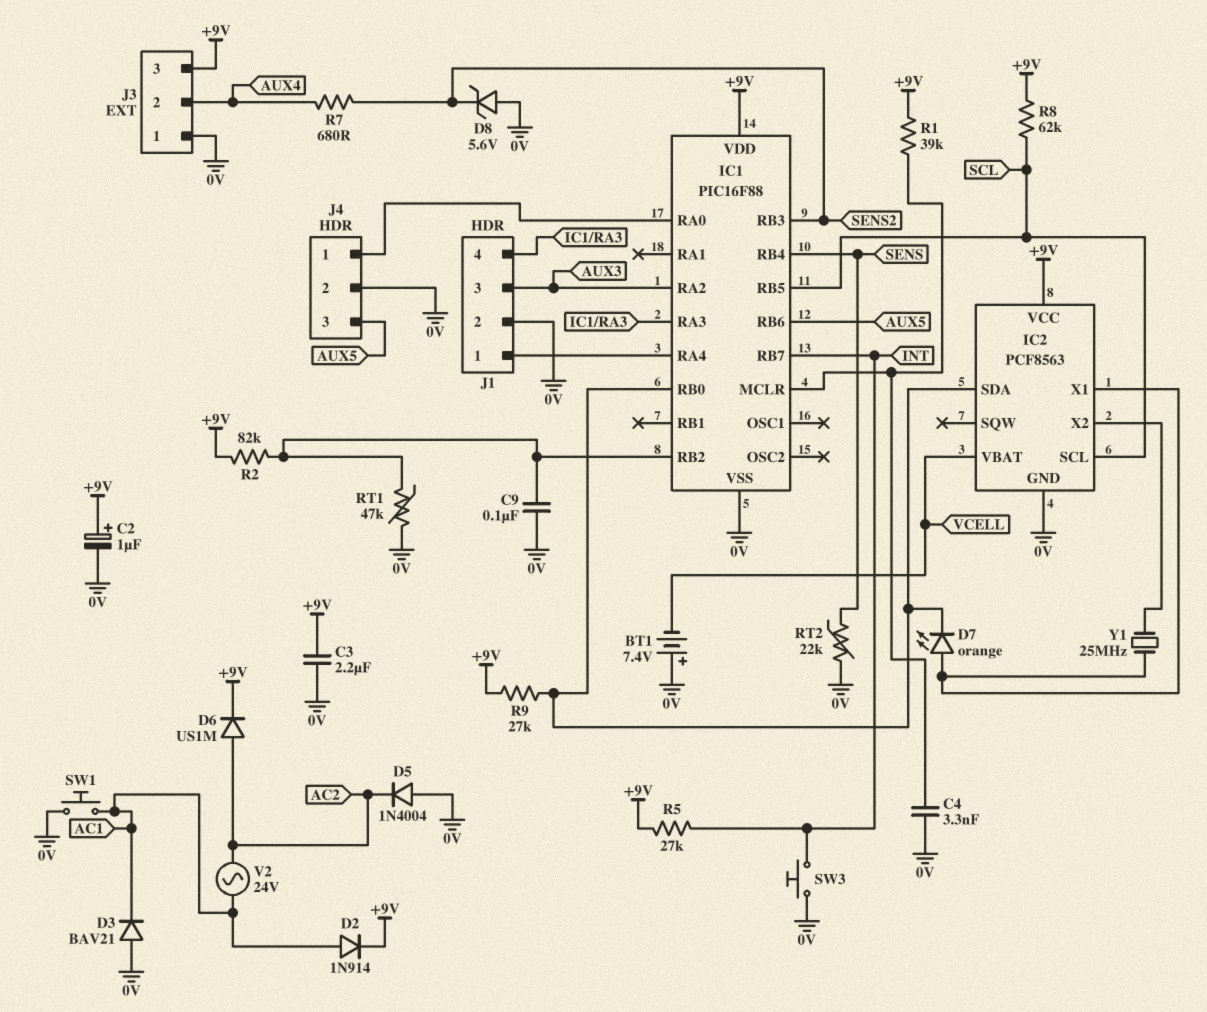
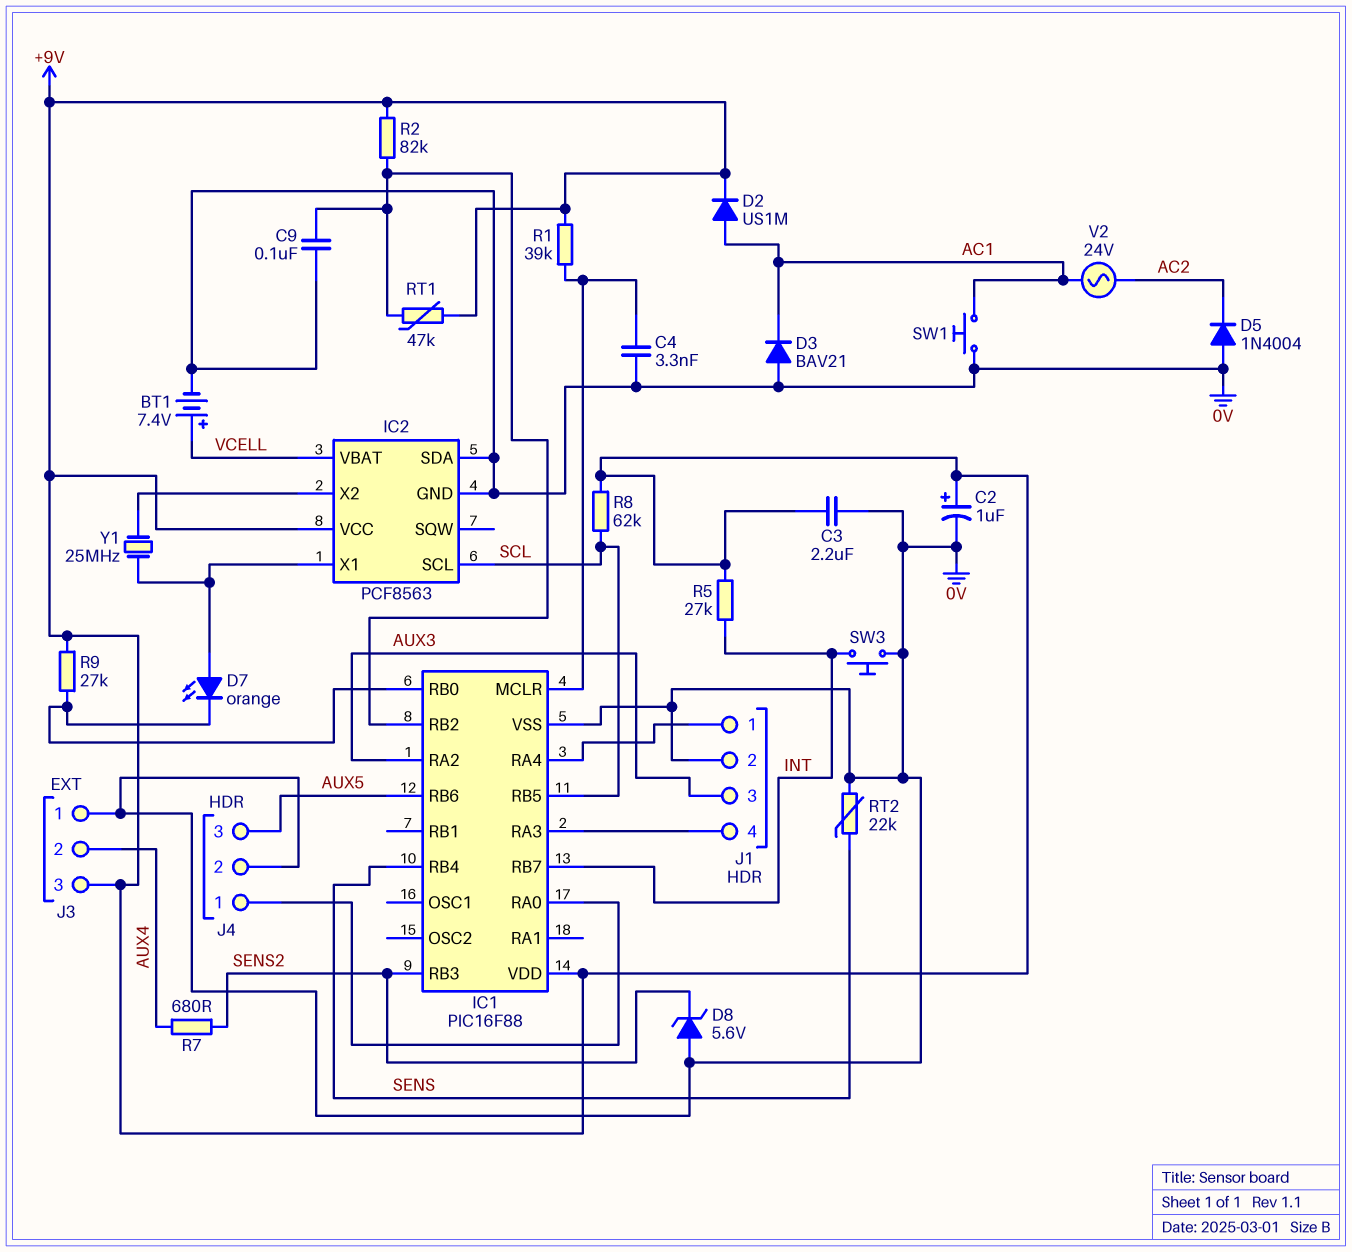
BT1: 7.4V (plus 0V, minus VCELL) -> 7.4V (plus VCELL, minus 0V)
D2: diode 1N914 (A AC1, K +9V) -> diode US1M (A AC1, K +9V)
D6: diode US1M (A AC2, K +9V) -> none
IC2 pin SDA: IC1/RB0 -> 0V
RT1: 47k (0V, IC1/RB2) -> 47k (+9V, IC1/RB2)

